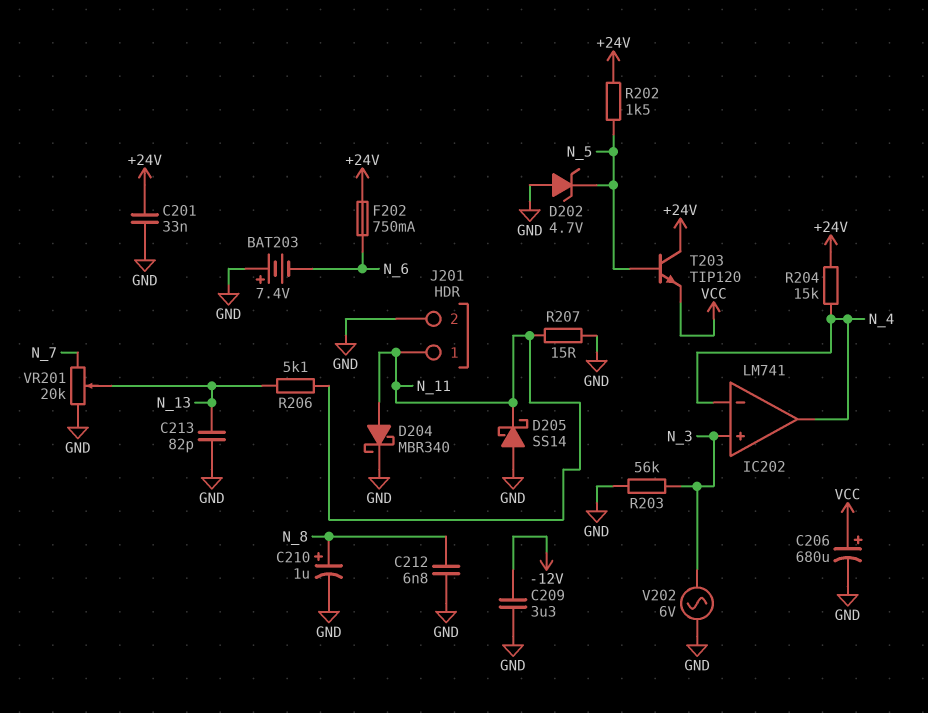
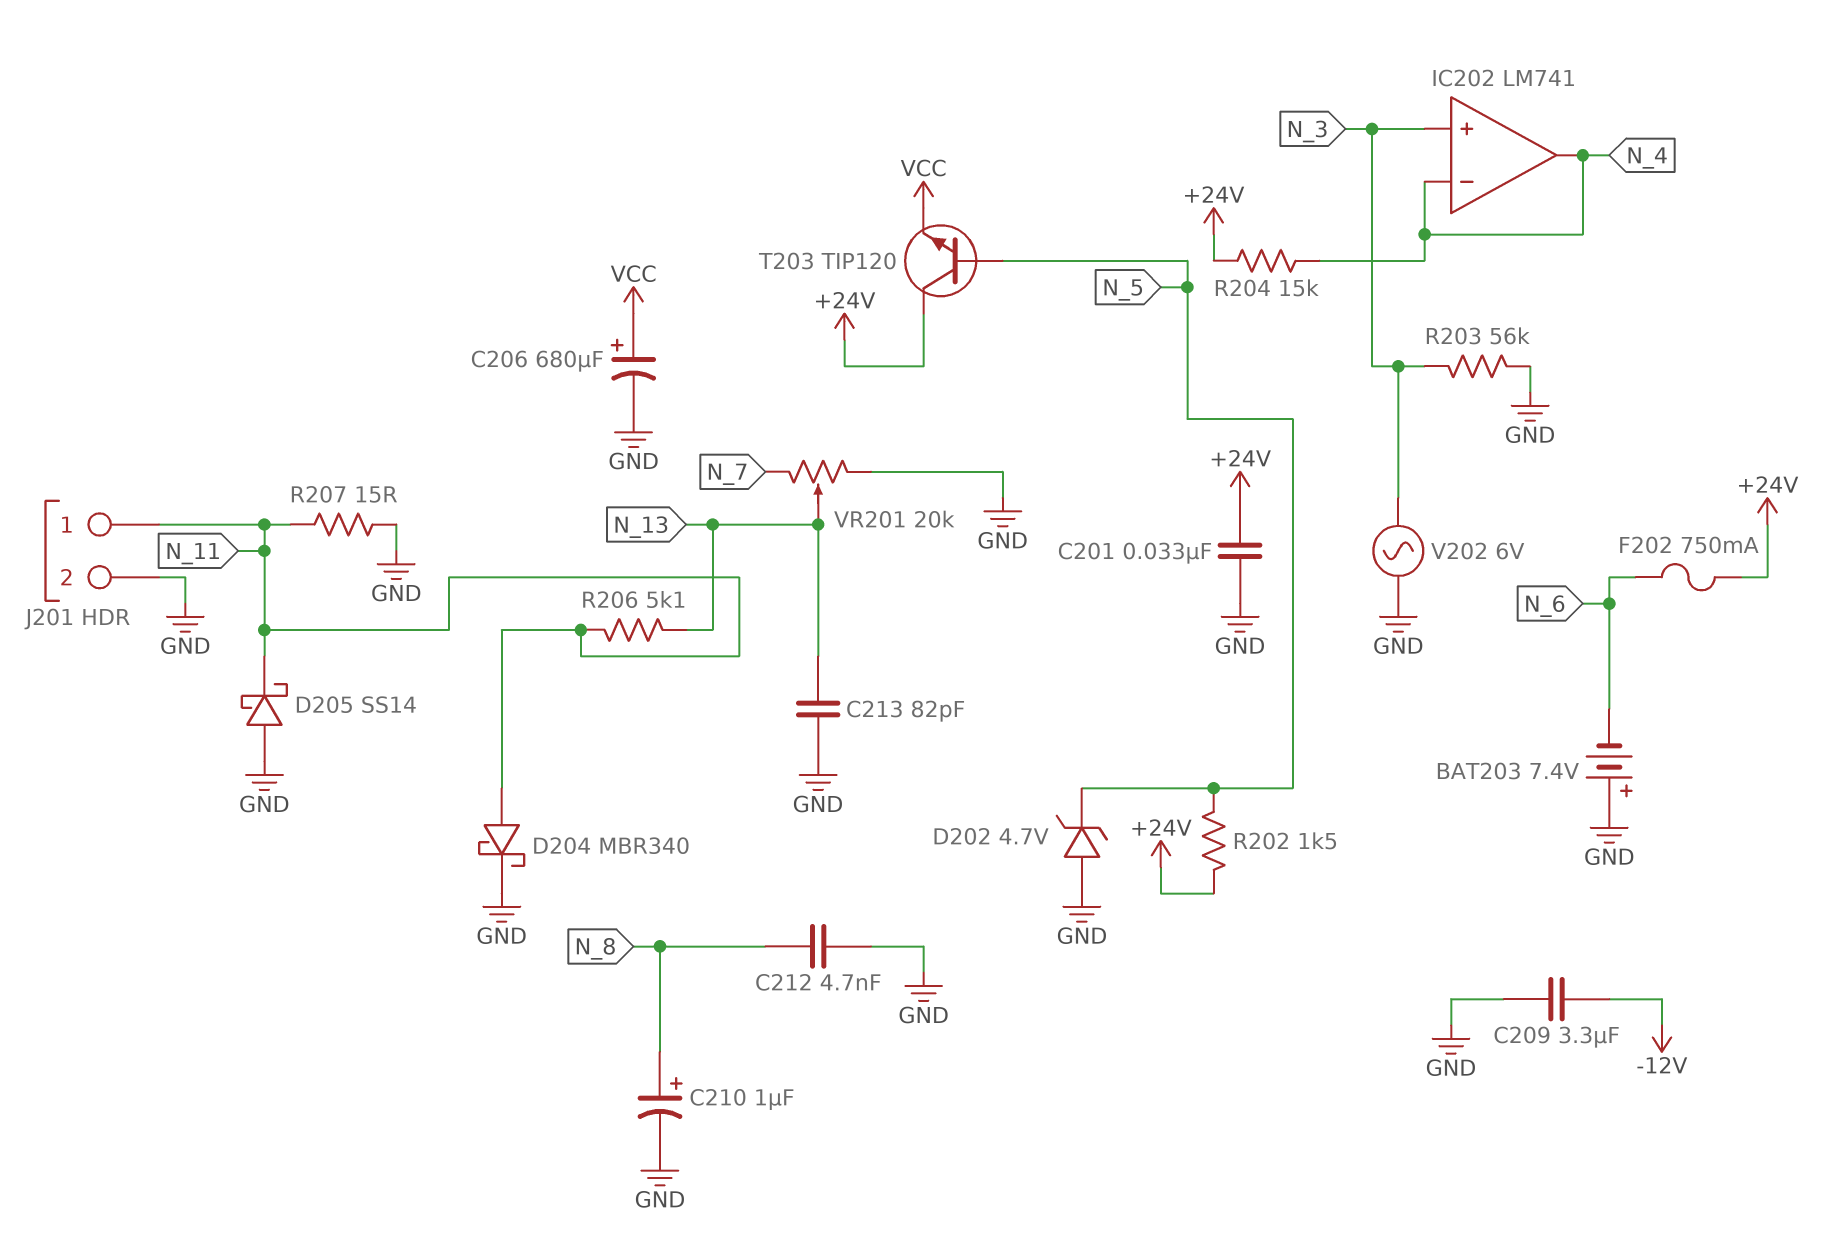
C212: 6.8nF (GND, N_8) -> 4.7nF (GND, N_8)

